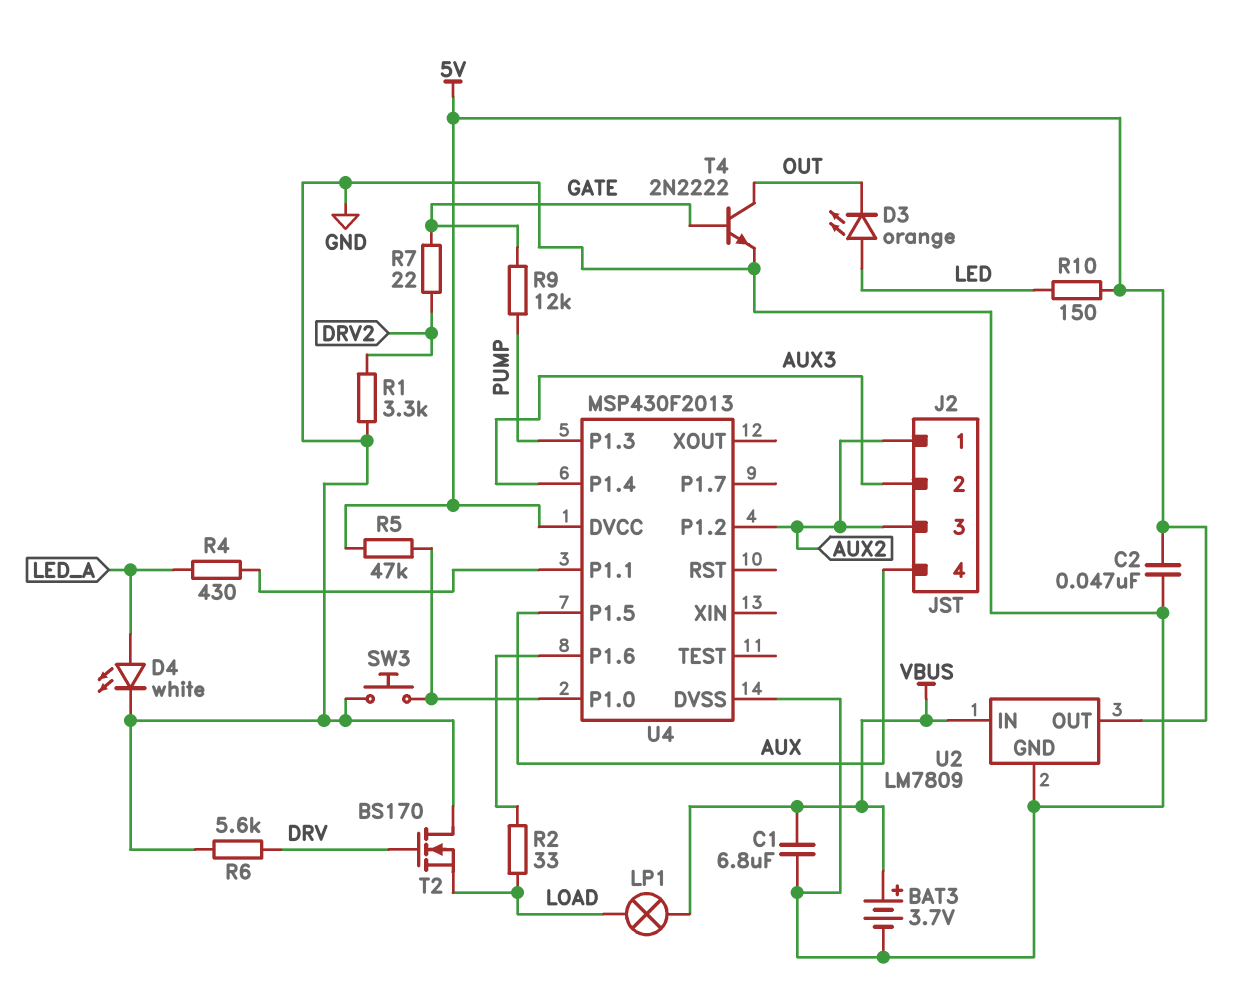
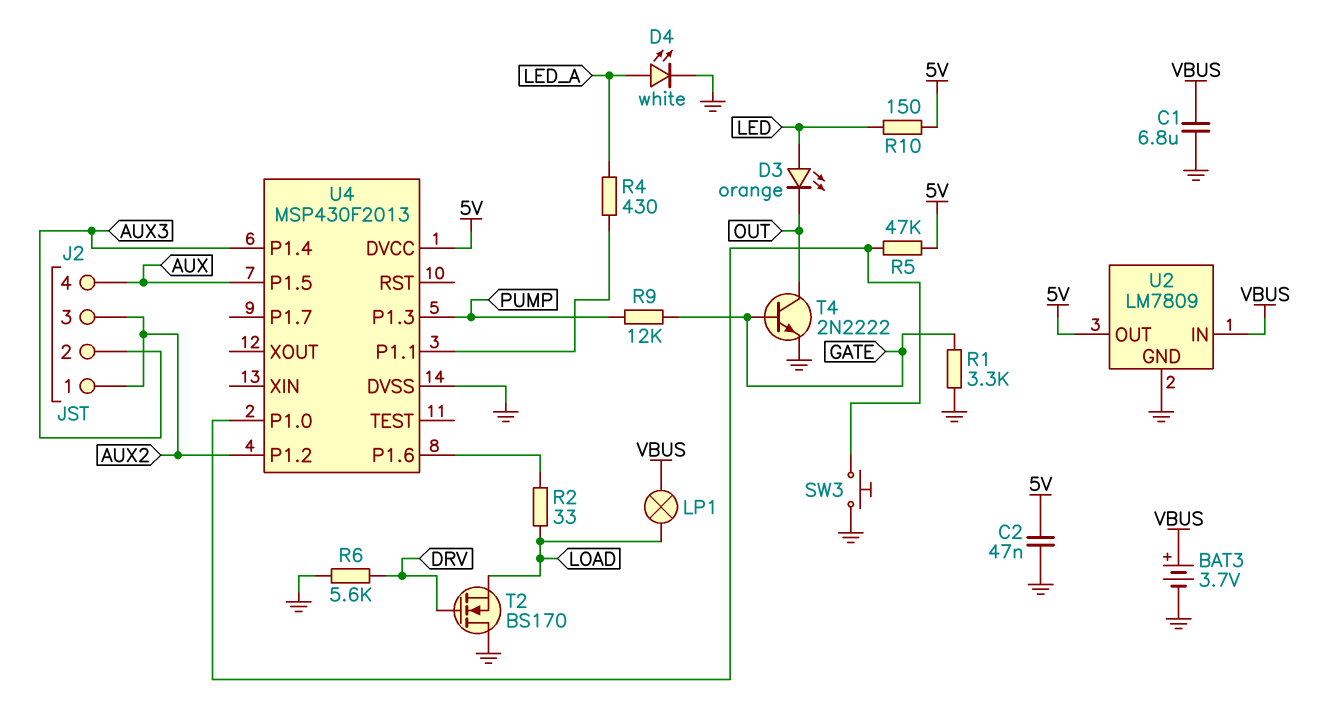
R1: 3.3k (DRV2, GND) -> 3.3k (GATE, GND)
R7: 22 (DRV2, GATE) -> none

